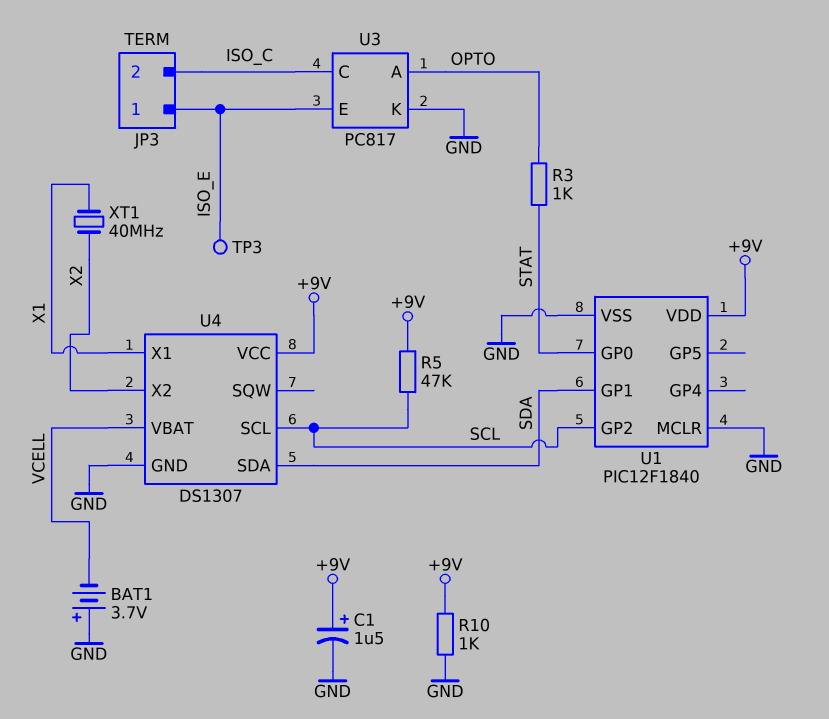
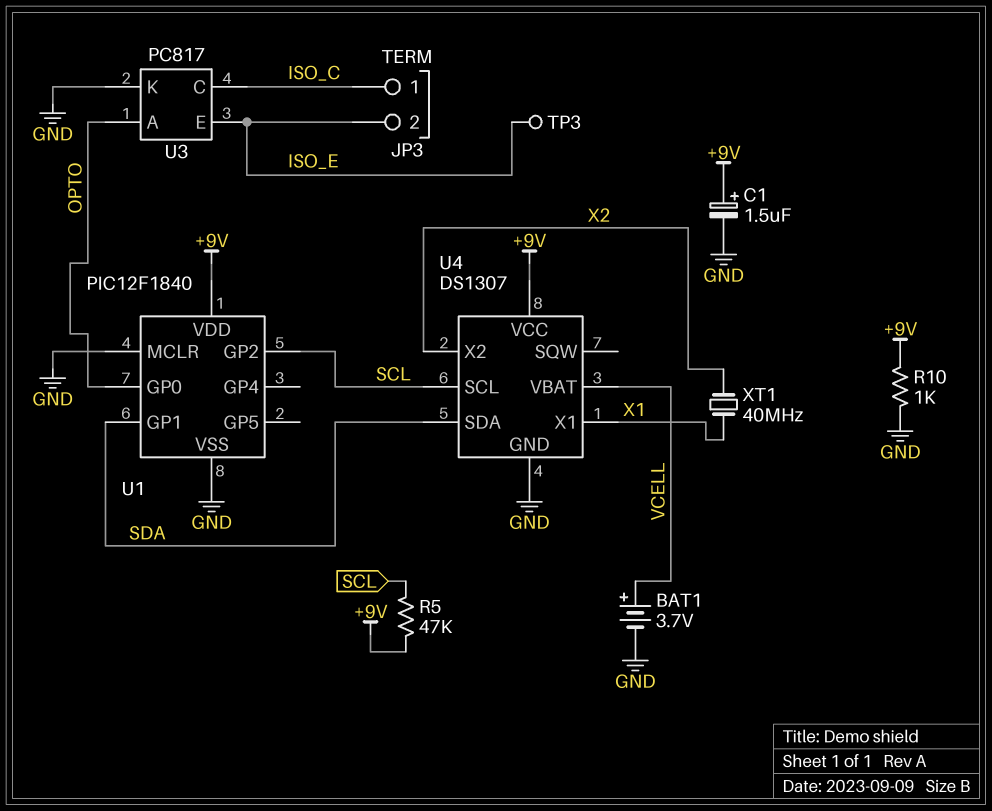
BAT1: 3.7V (plus GND, minus VCELL) -> 3.7V (plus VCELL, minus GND)
JP3 pin 1: ISO_E -> ISO_C
JP3 pin 2: ISO_C -> ISO_E
R3: 1k (OPTO, STAT) -> none
U1 pin GP0: STAT -> OPTO

